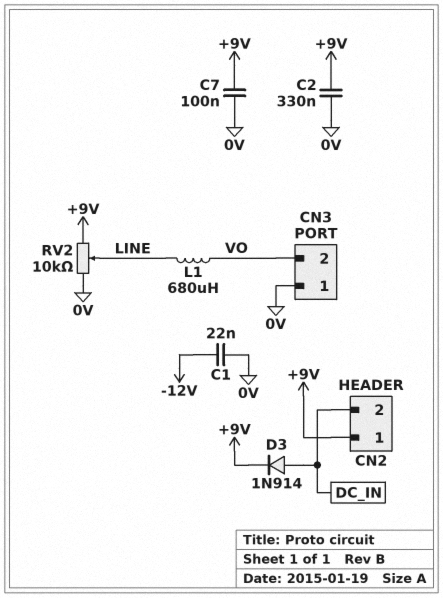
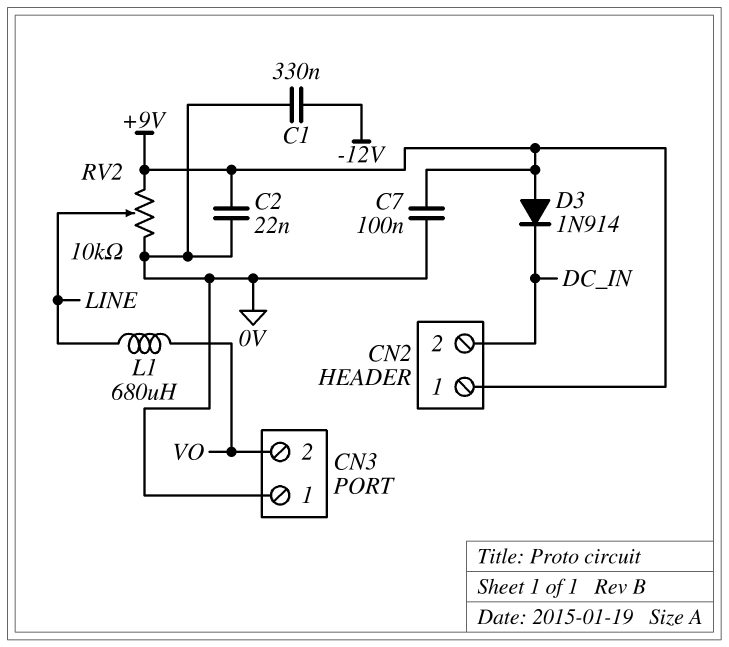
C1: 22nF (-12V, 0V) -> 330nF (-12V, 0V)
C2: 330nF (+9V, 0V) -> 22nF (+9V, 0V)
D3: diode 1N914 (A DC_IN, K +9V) -> diode 1N914 (A +9V, K DC_IN)

